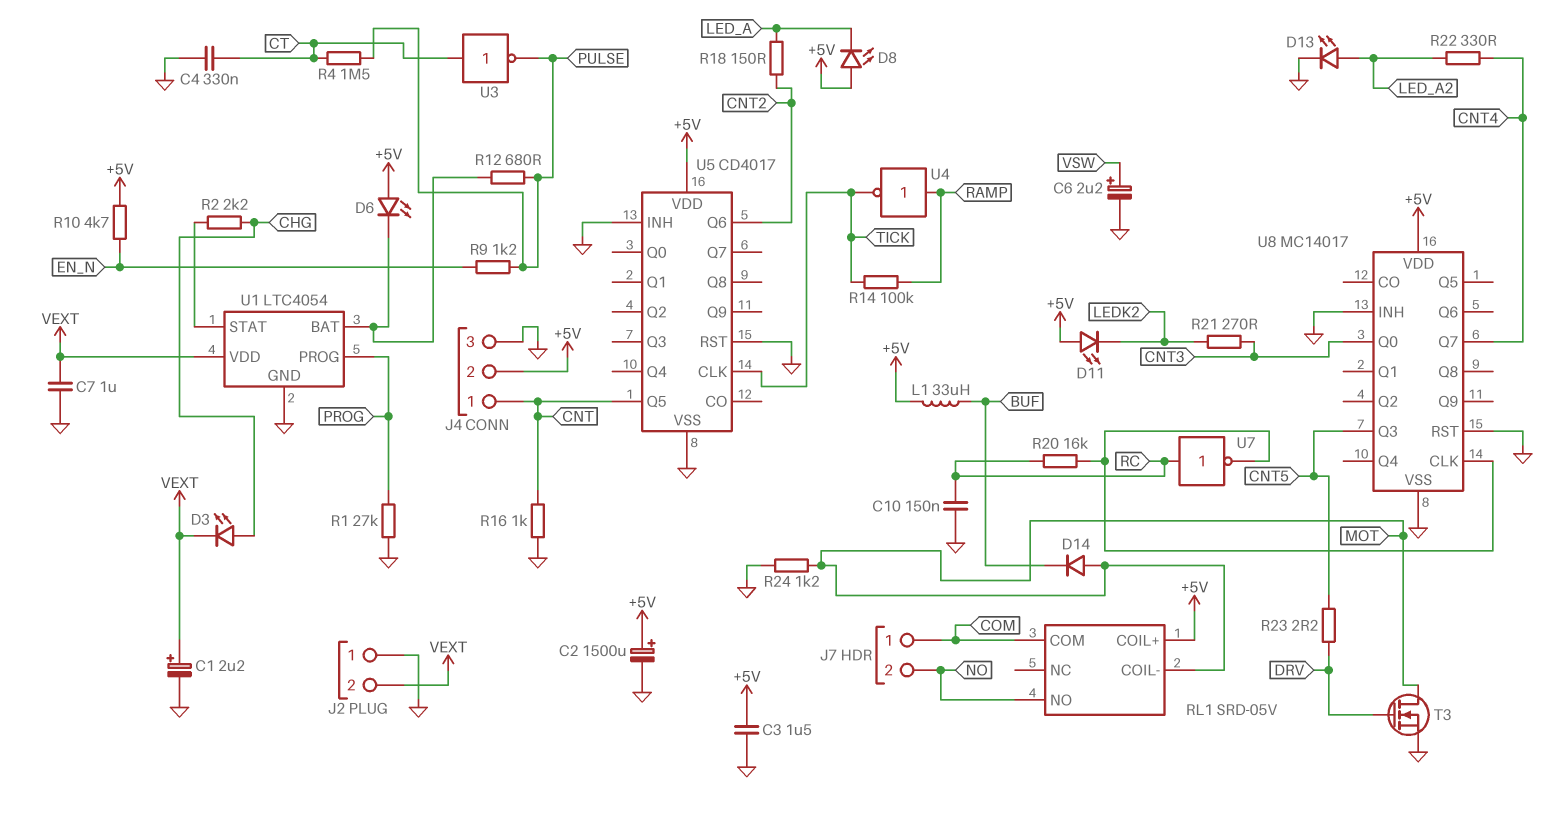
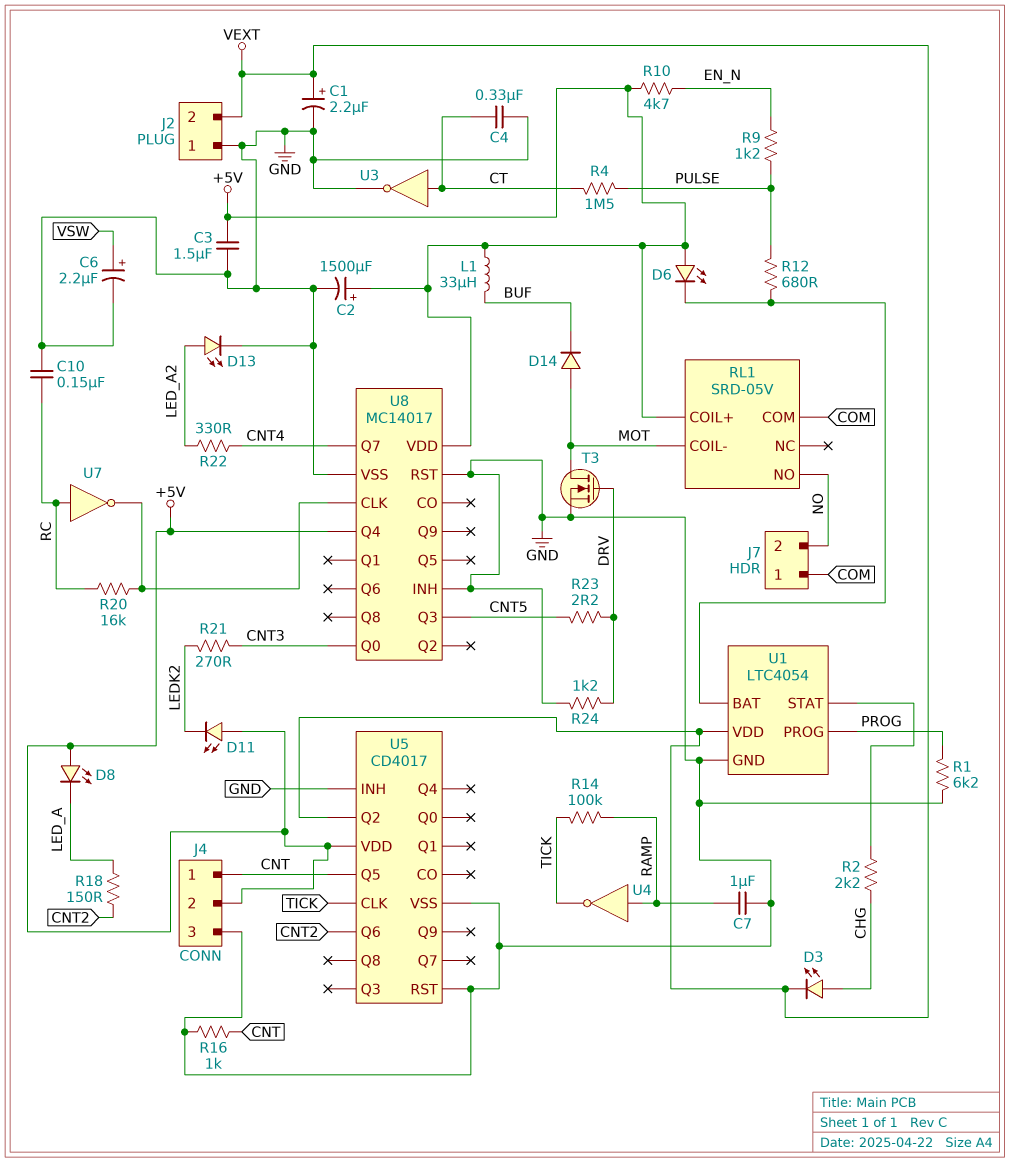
C7: 1uF (GND, VEXT) -> 1uF (GND, RAMP)
R1: 27k (GND, PROG) -> 6.2k (GND, PROG)
R24: 1.2k (GND, MOT) -> 1.2k (DRV, GND)
U3: NOT (in CT, out PULSE) -> NOT (in CT, out GND)
U5 pin Q2: none -> VEXT
U8 pin Q4: none -> +5V

